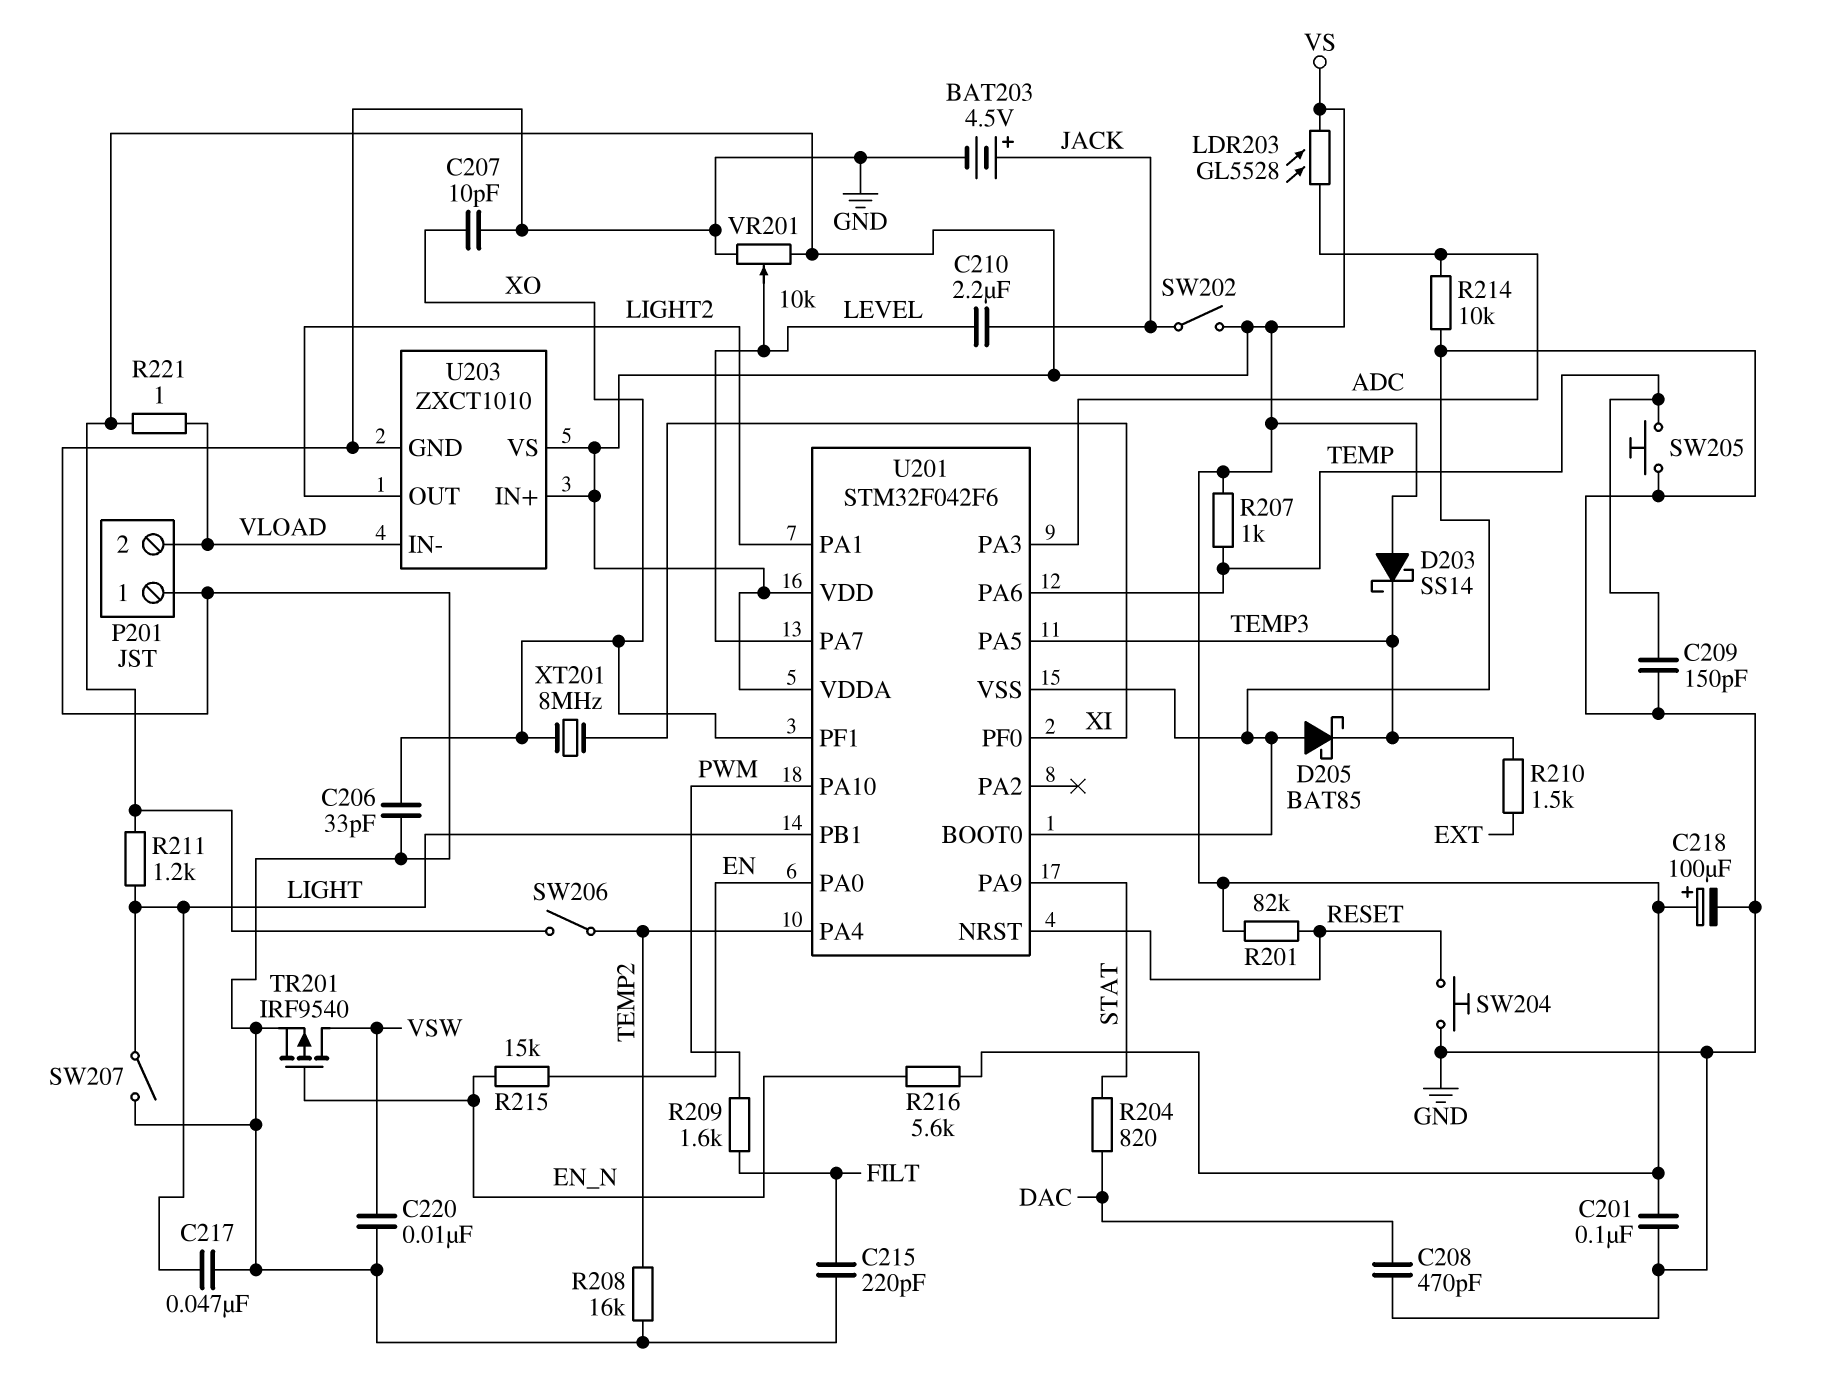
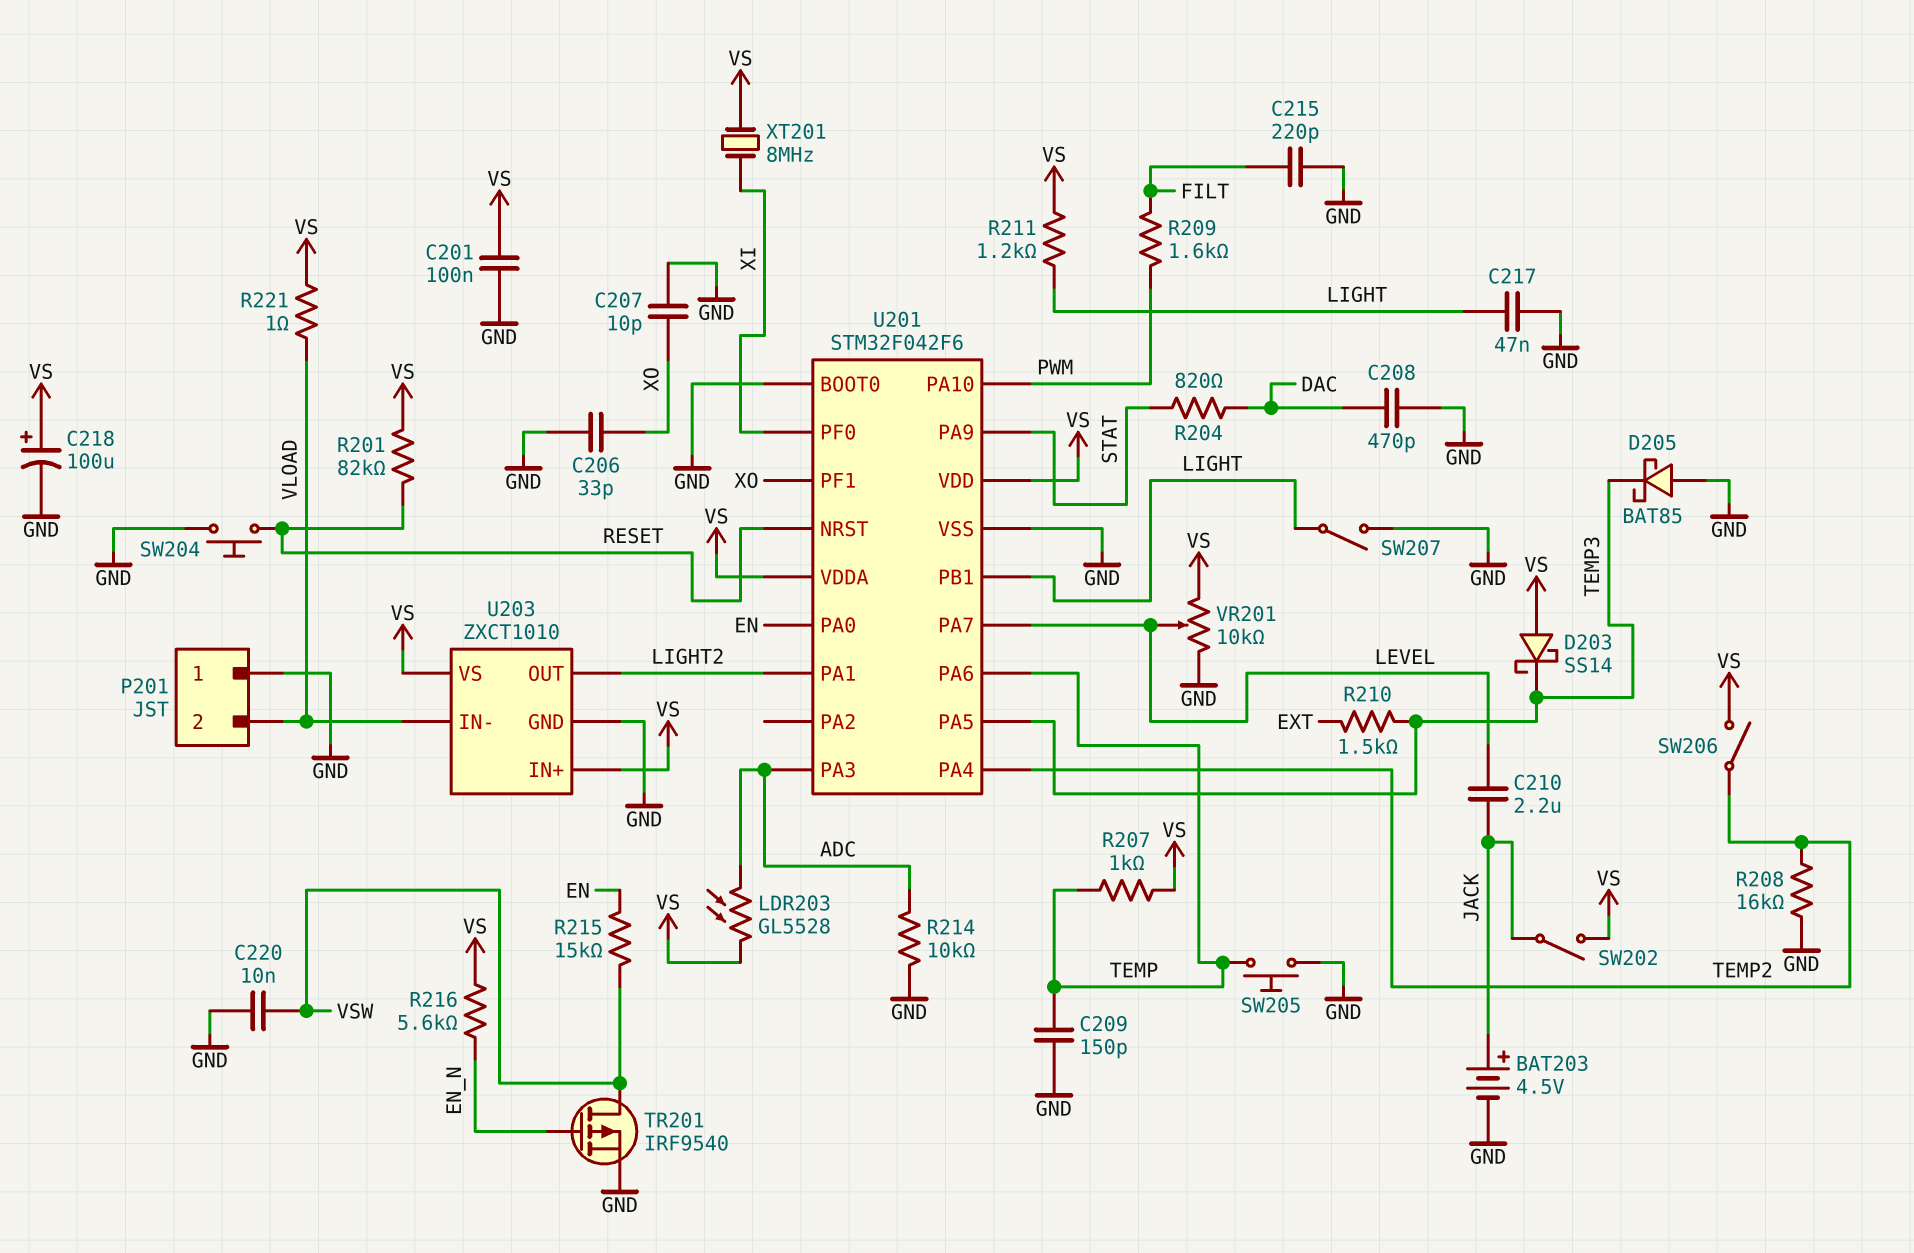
R215: 15k (EN, EN_N) -> 15k (EN, VSW)
XT201: 8MHz (XI, XO) -> 8MHz (VS, XI)

